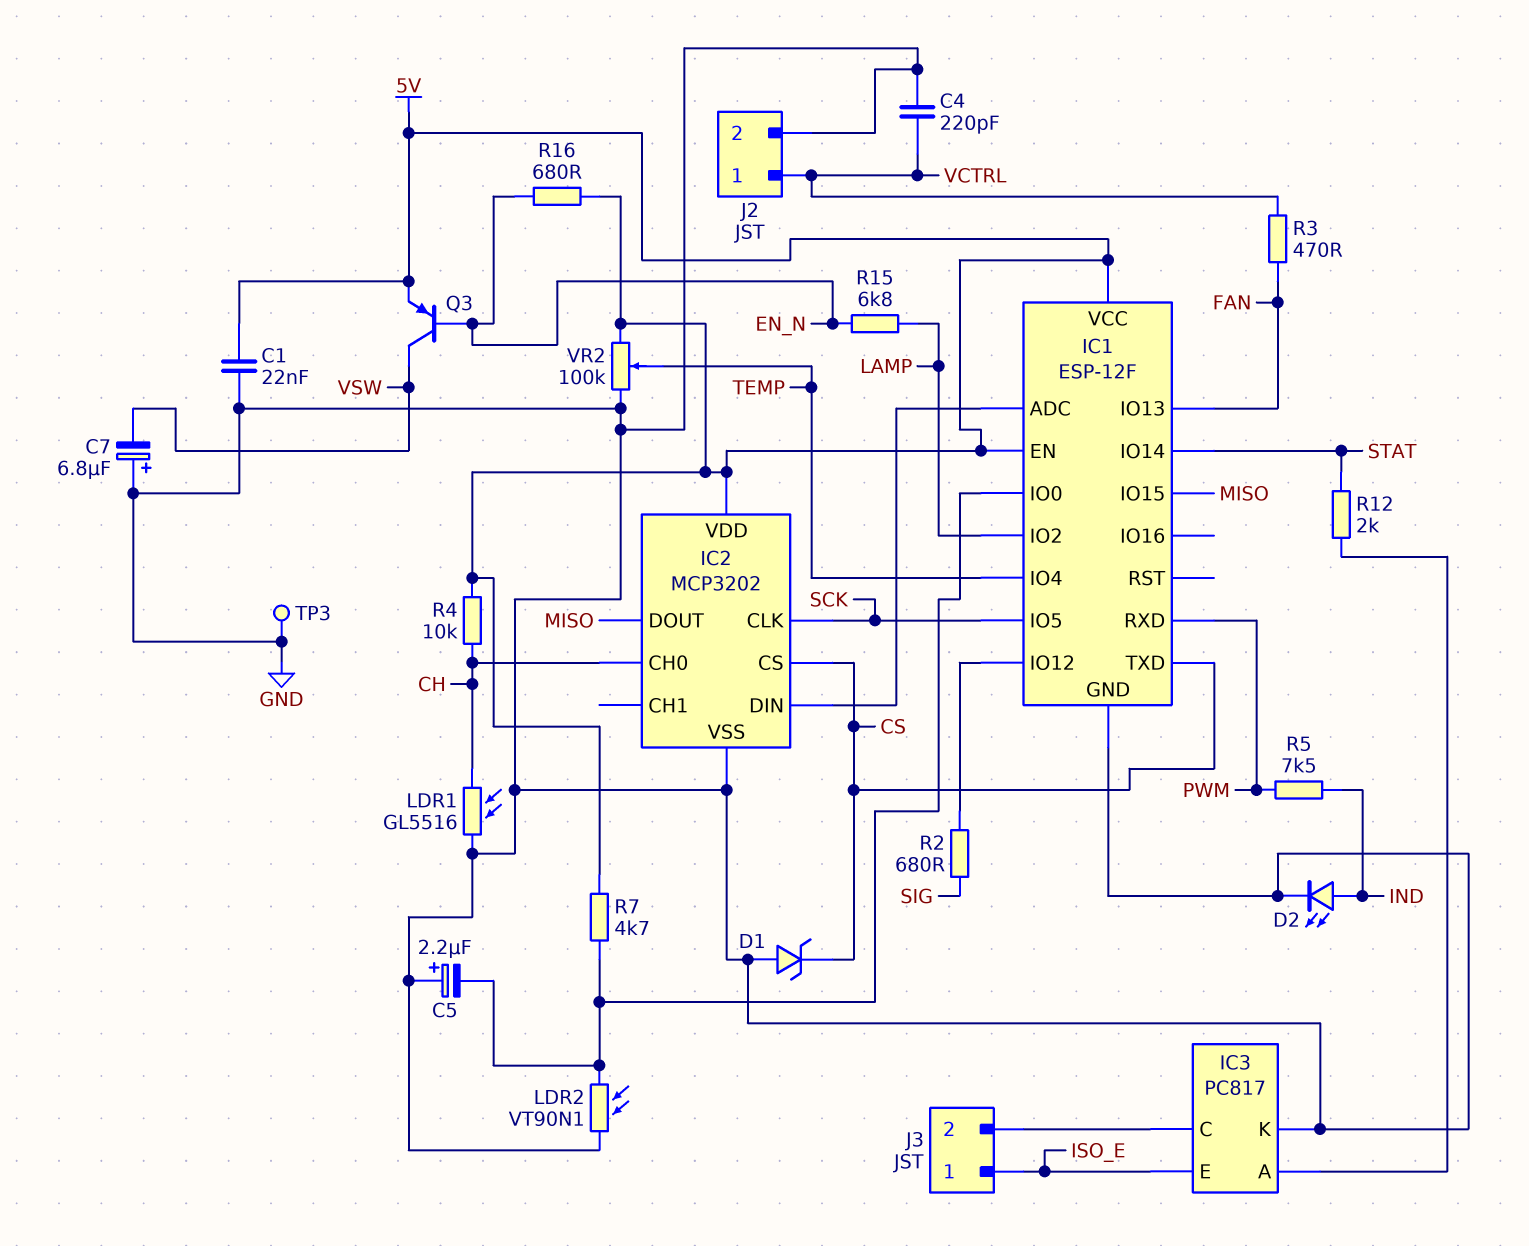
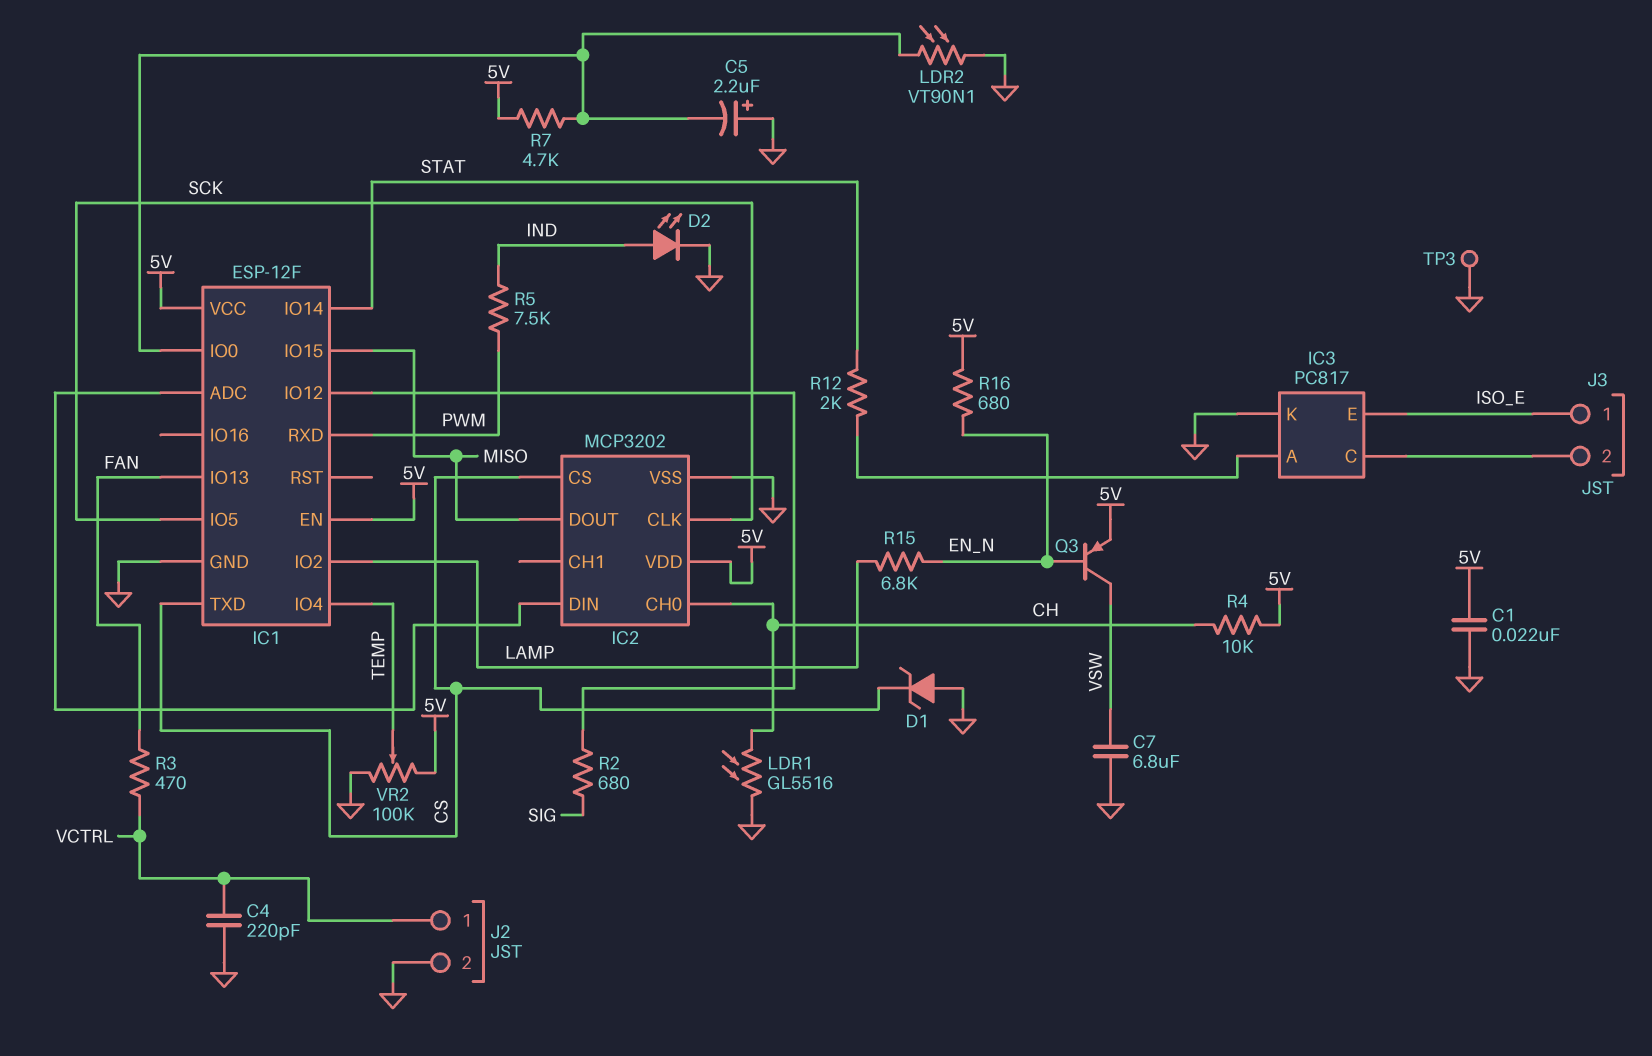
C7: 6.8uF (plus GND, minus VSW) -> 6.8uF (GND, VSW)

